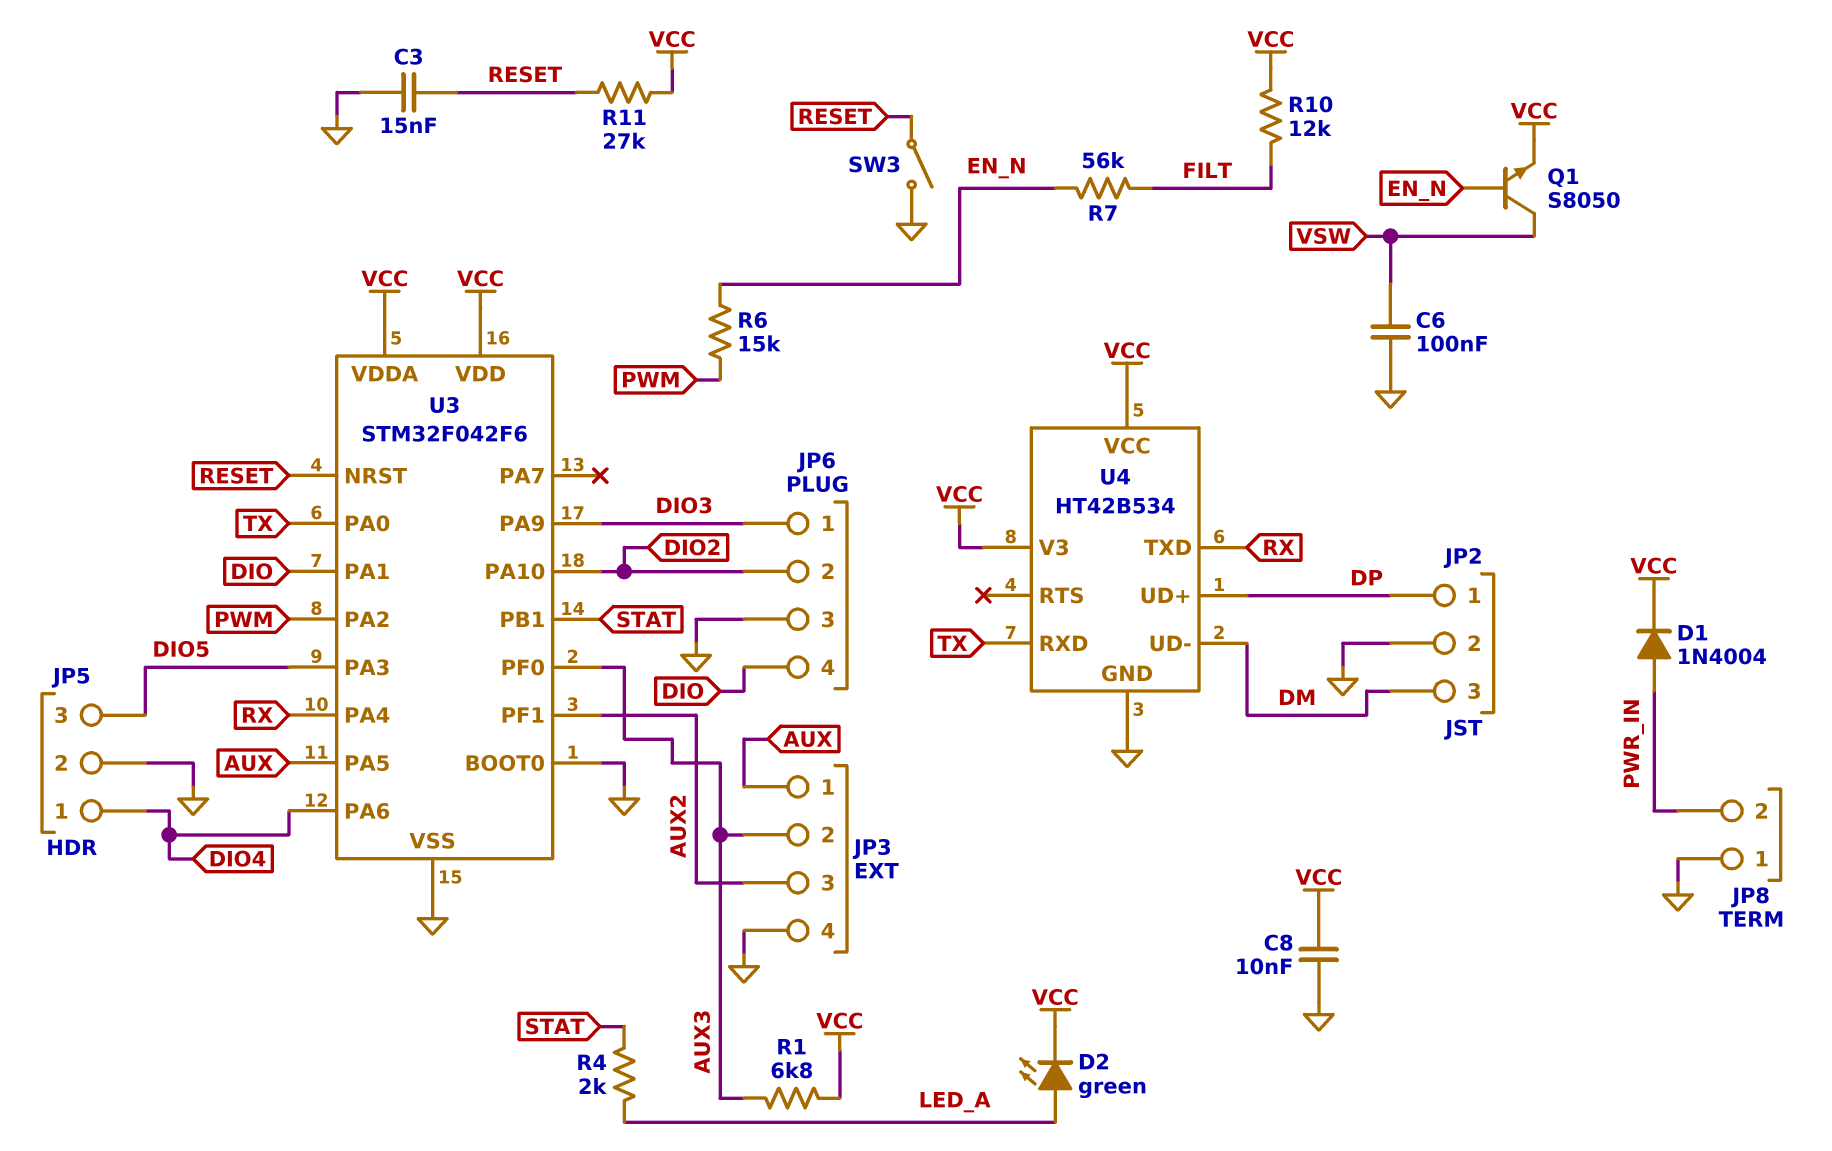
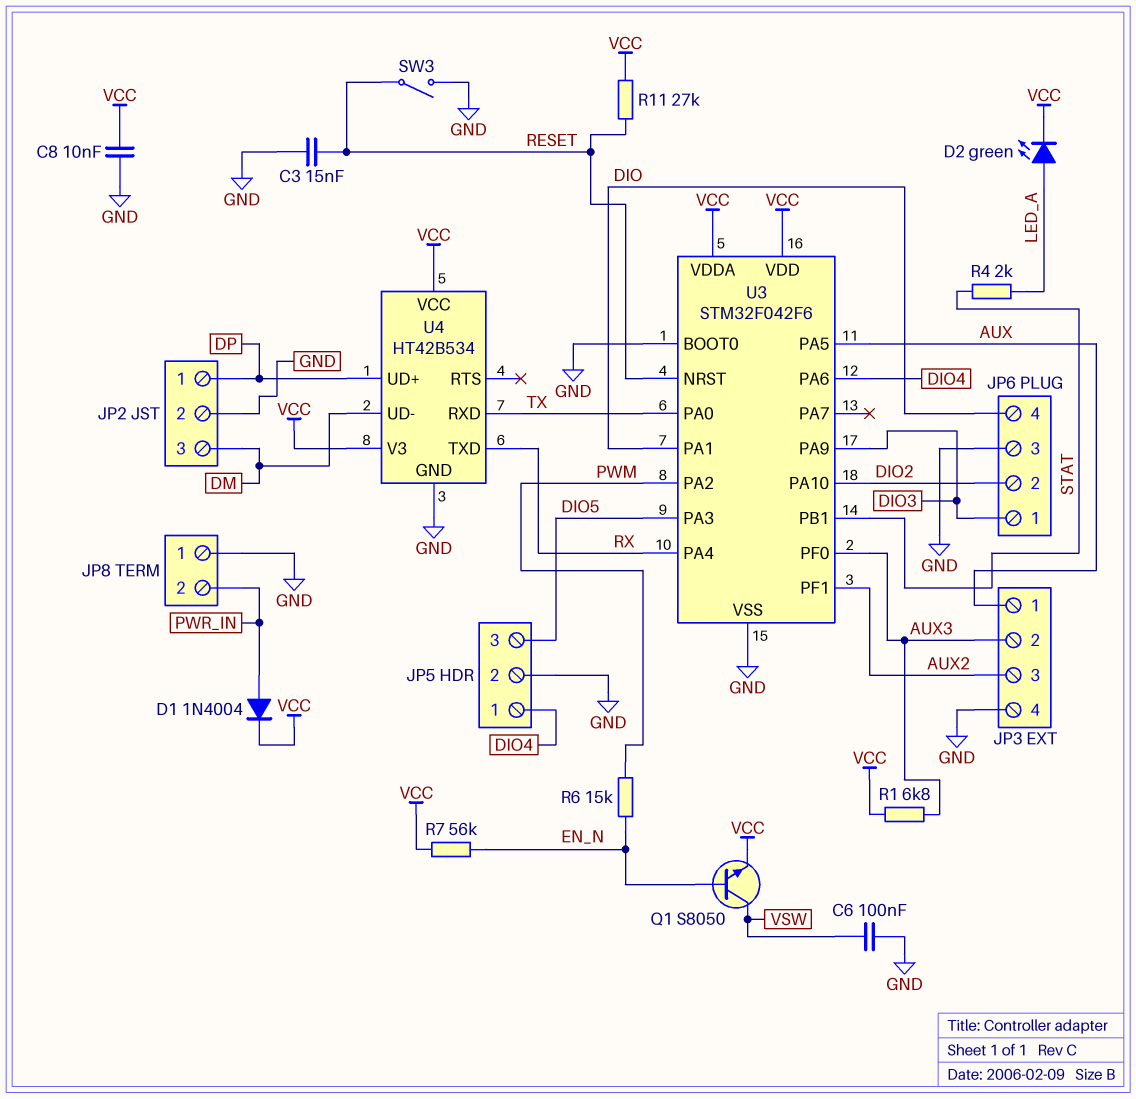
R7: 56k (EN_N, FILT) -> 56k (EN_N, VCC)
R10: 12k (FILT, VCC) -> none

